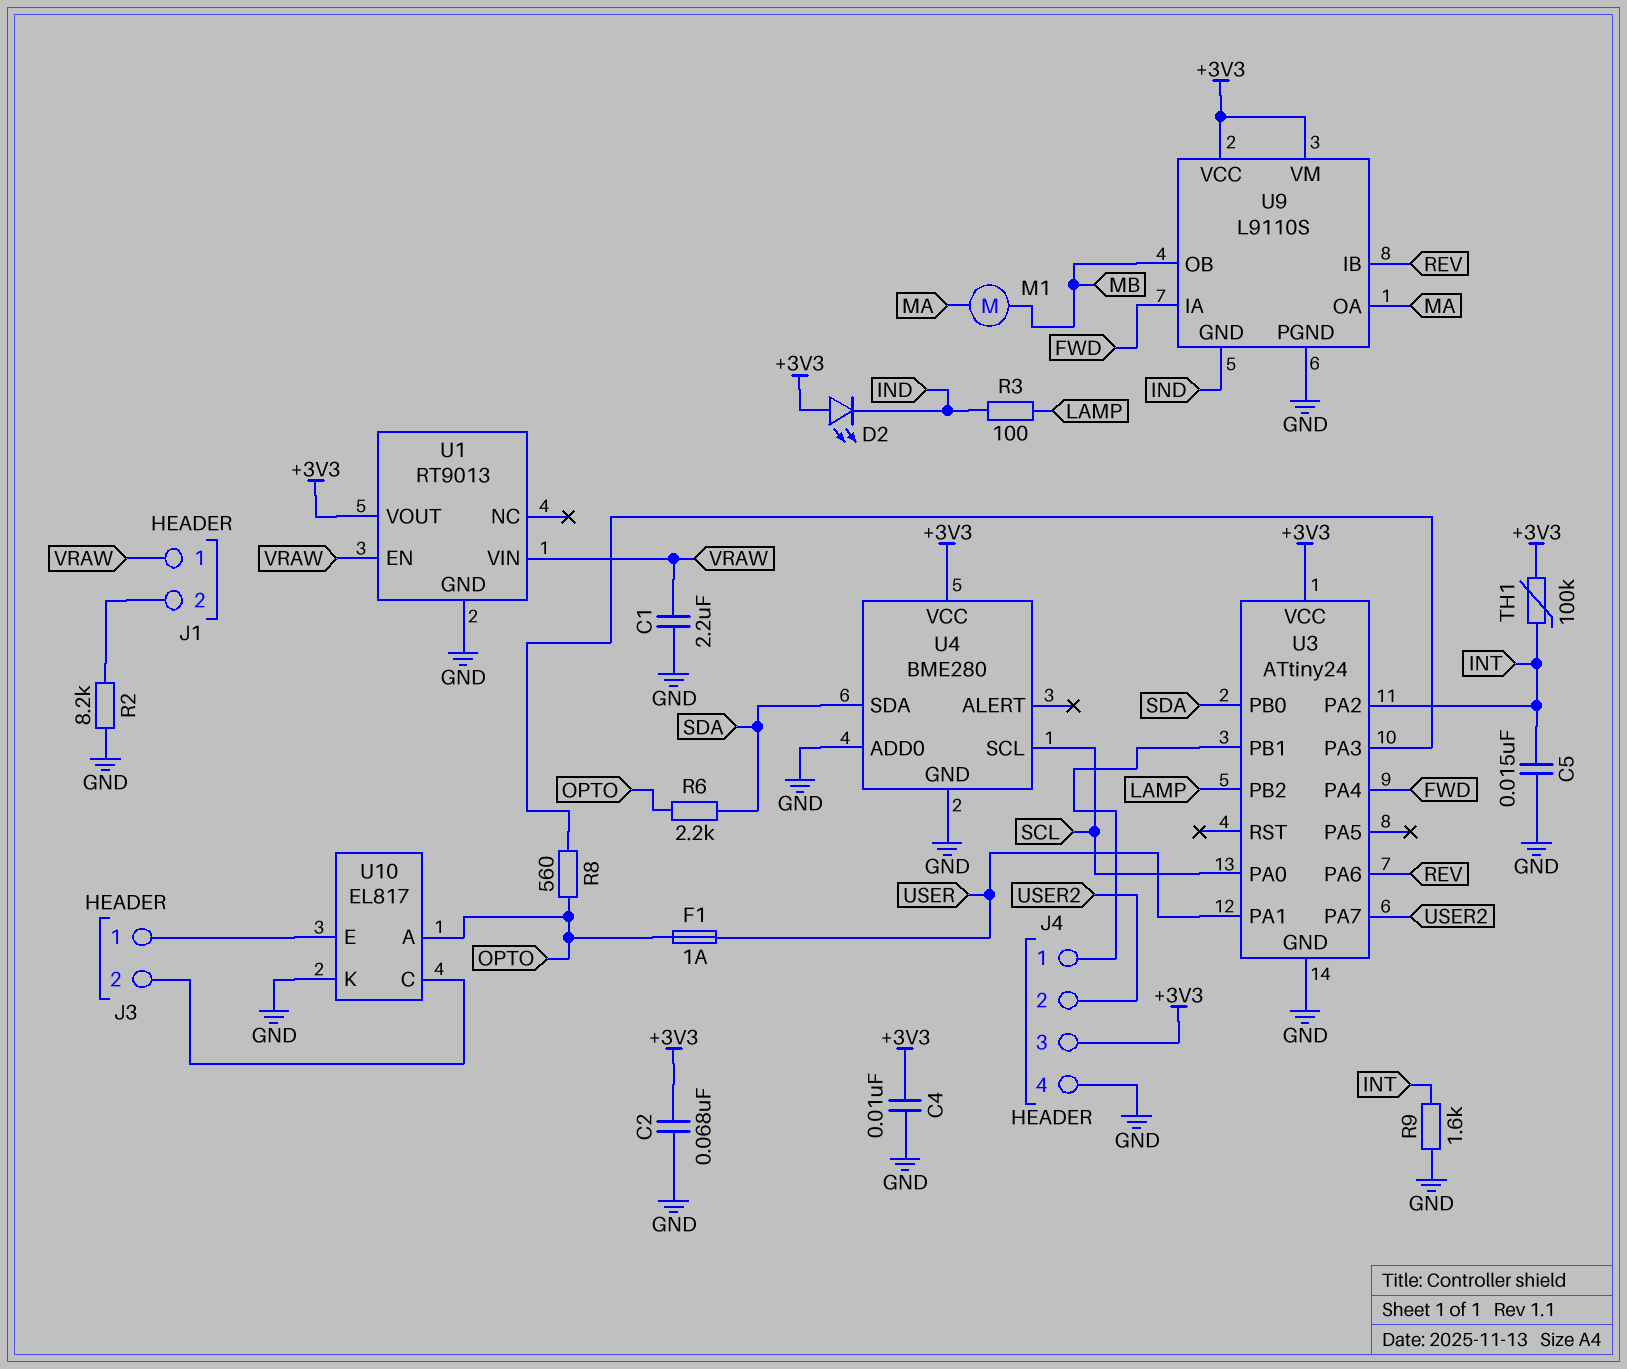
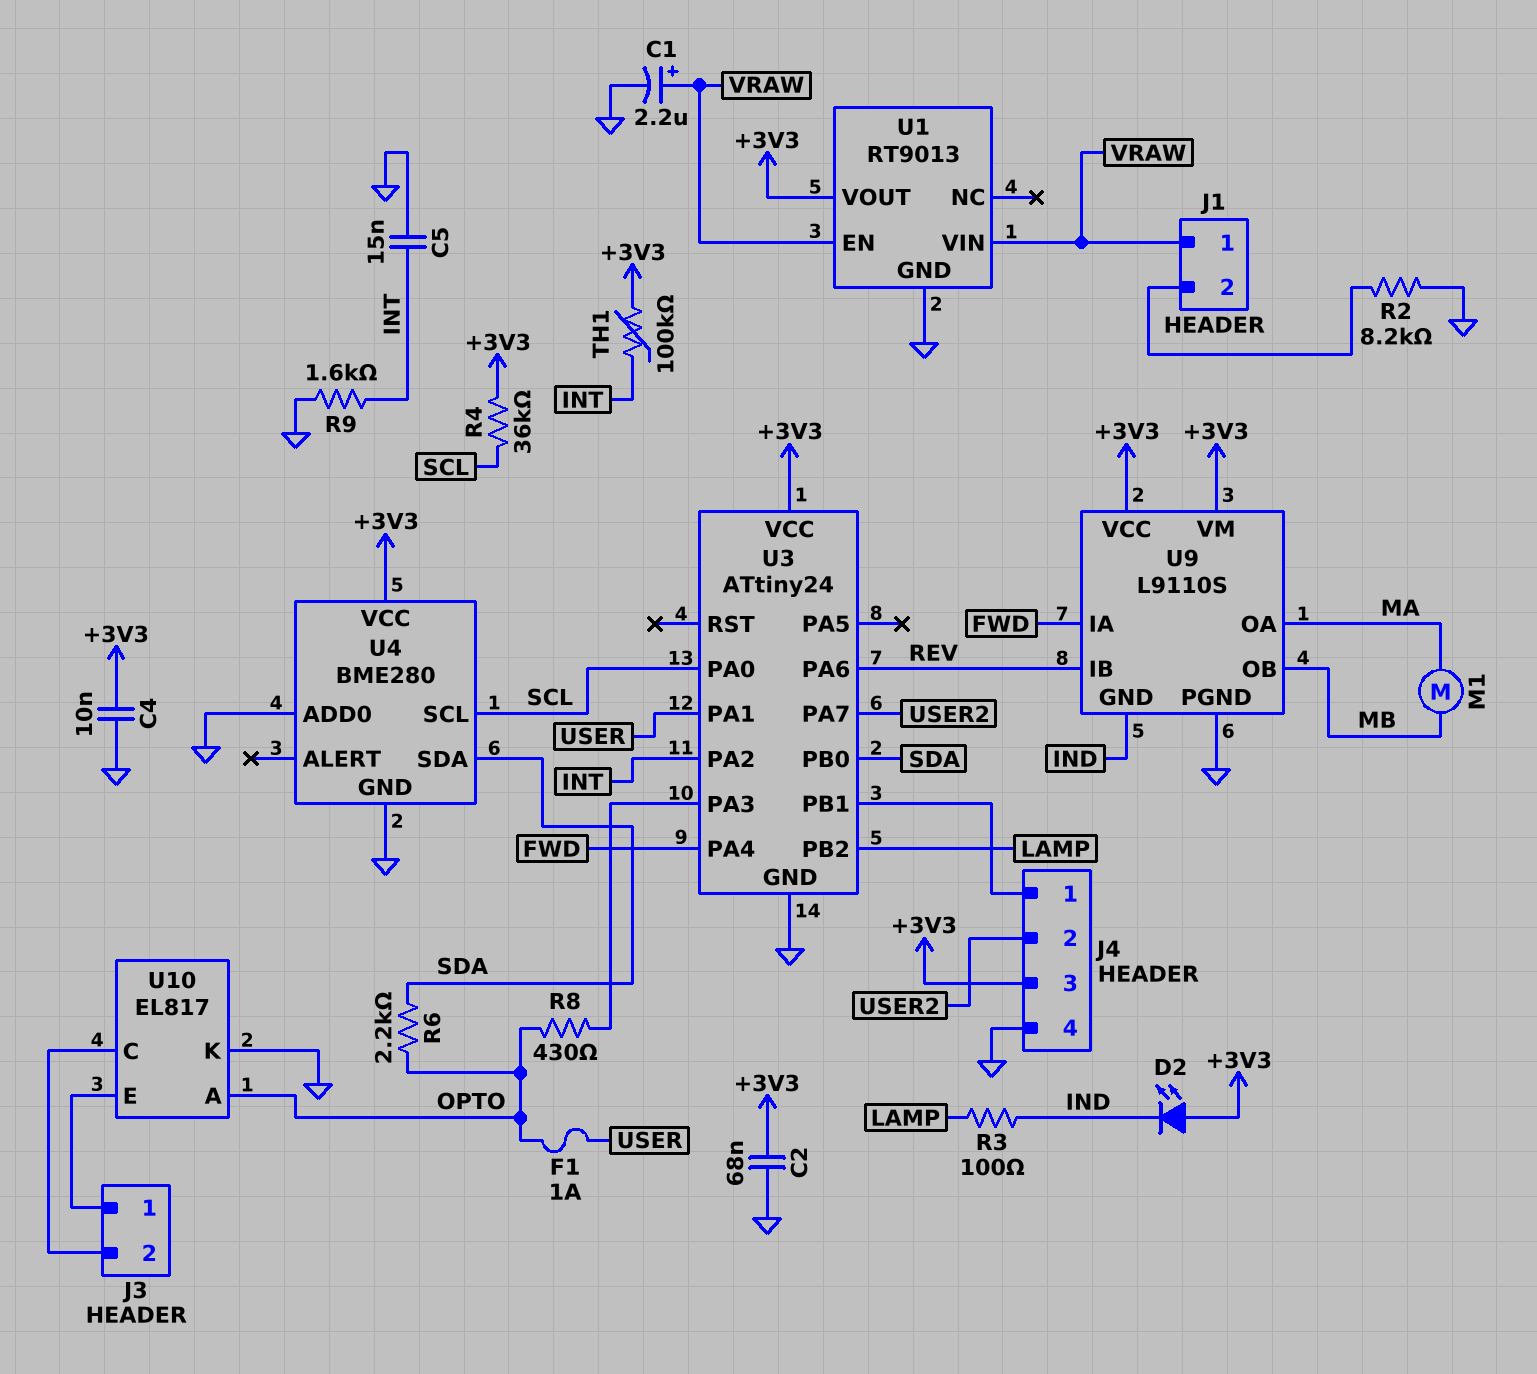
C1: 2.2uF (GND, VRAW) -> 2.2uF (plus VRAW, minus GND)
R4: none -> 36k (+3V3, SCL)
R8: 560 (OPTO, U3/PA3) -> 430 (OPTO, U3/PA3)

